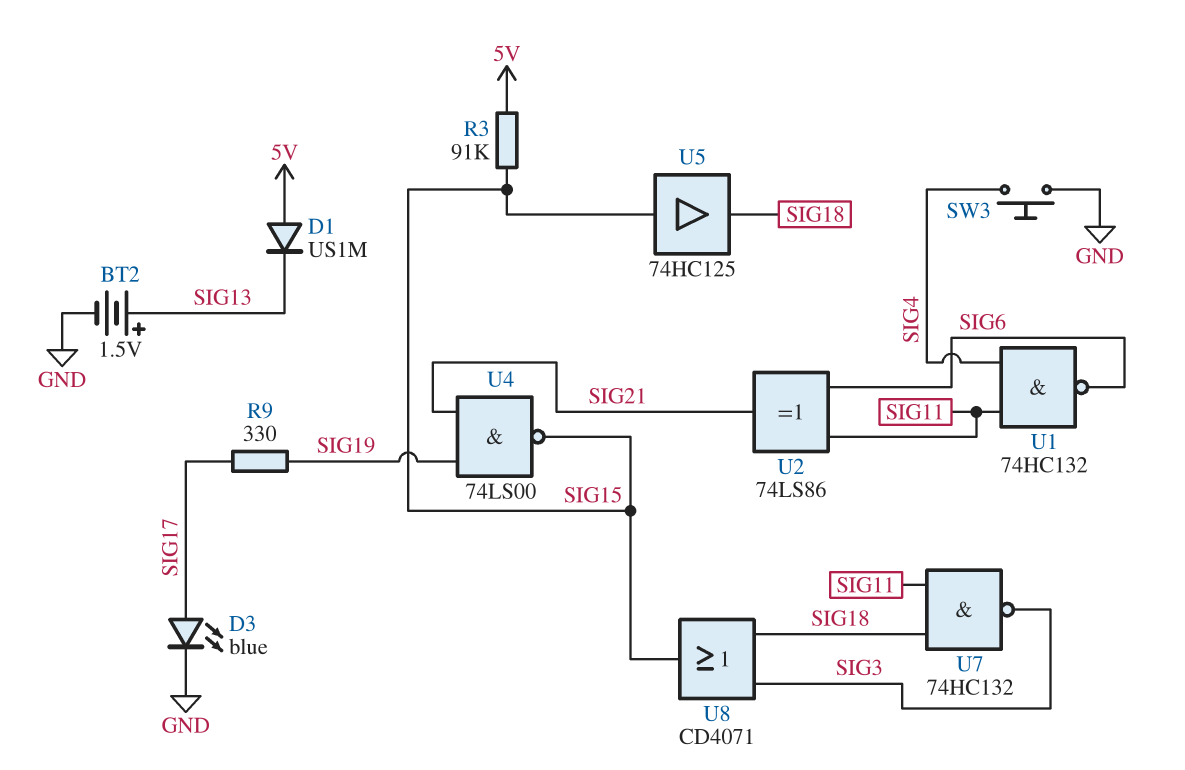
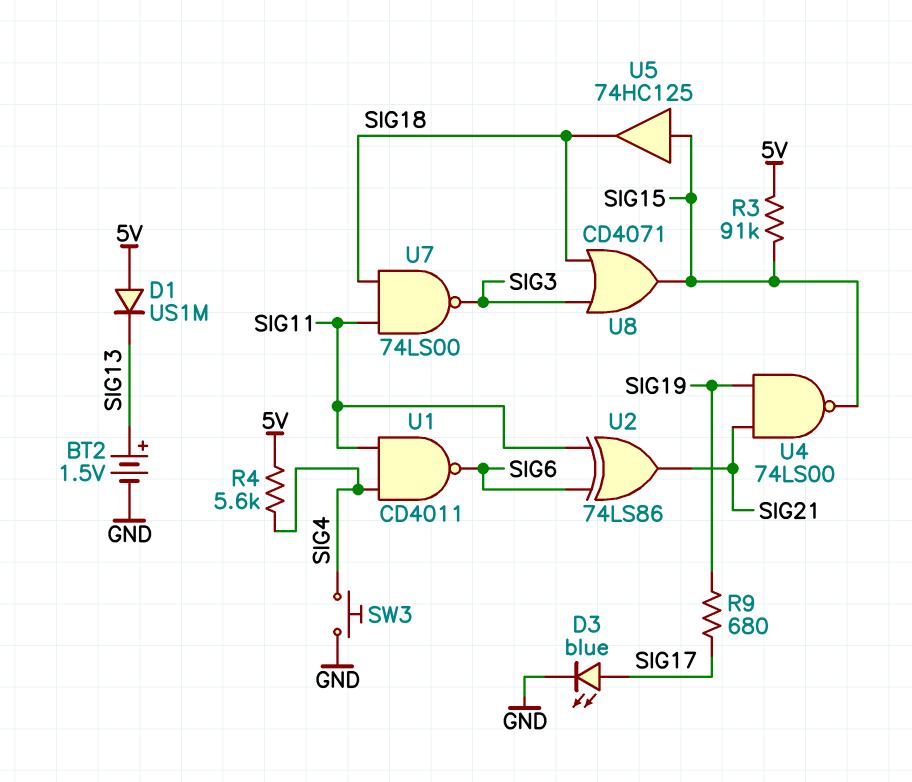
R4: none -> 5.6k (5V, SIG4)
R9: 330 (SIG17, SIG19) -> 680 (SIG17, SIG19)
U1: NAND 74HC132 (in SIG4, in SIG11, out SIG6) -> NAND CD4011 (in SIG4, in SIG11, out SIG6)
U7: NAND 74HC132 (in SIG11, in SIG18, out SIG3) -> NAND 74LS00 (in SIG11, in SIG18, out SIG3)

